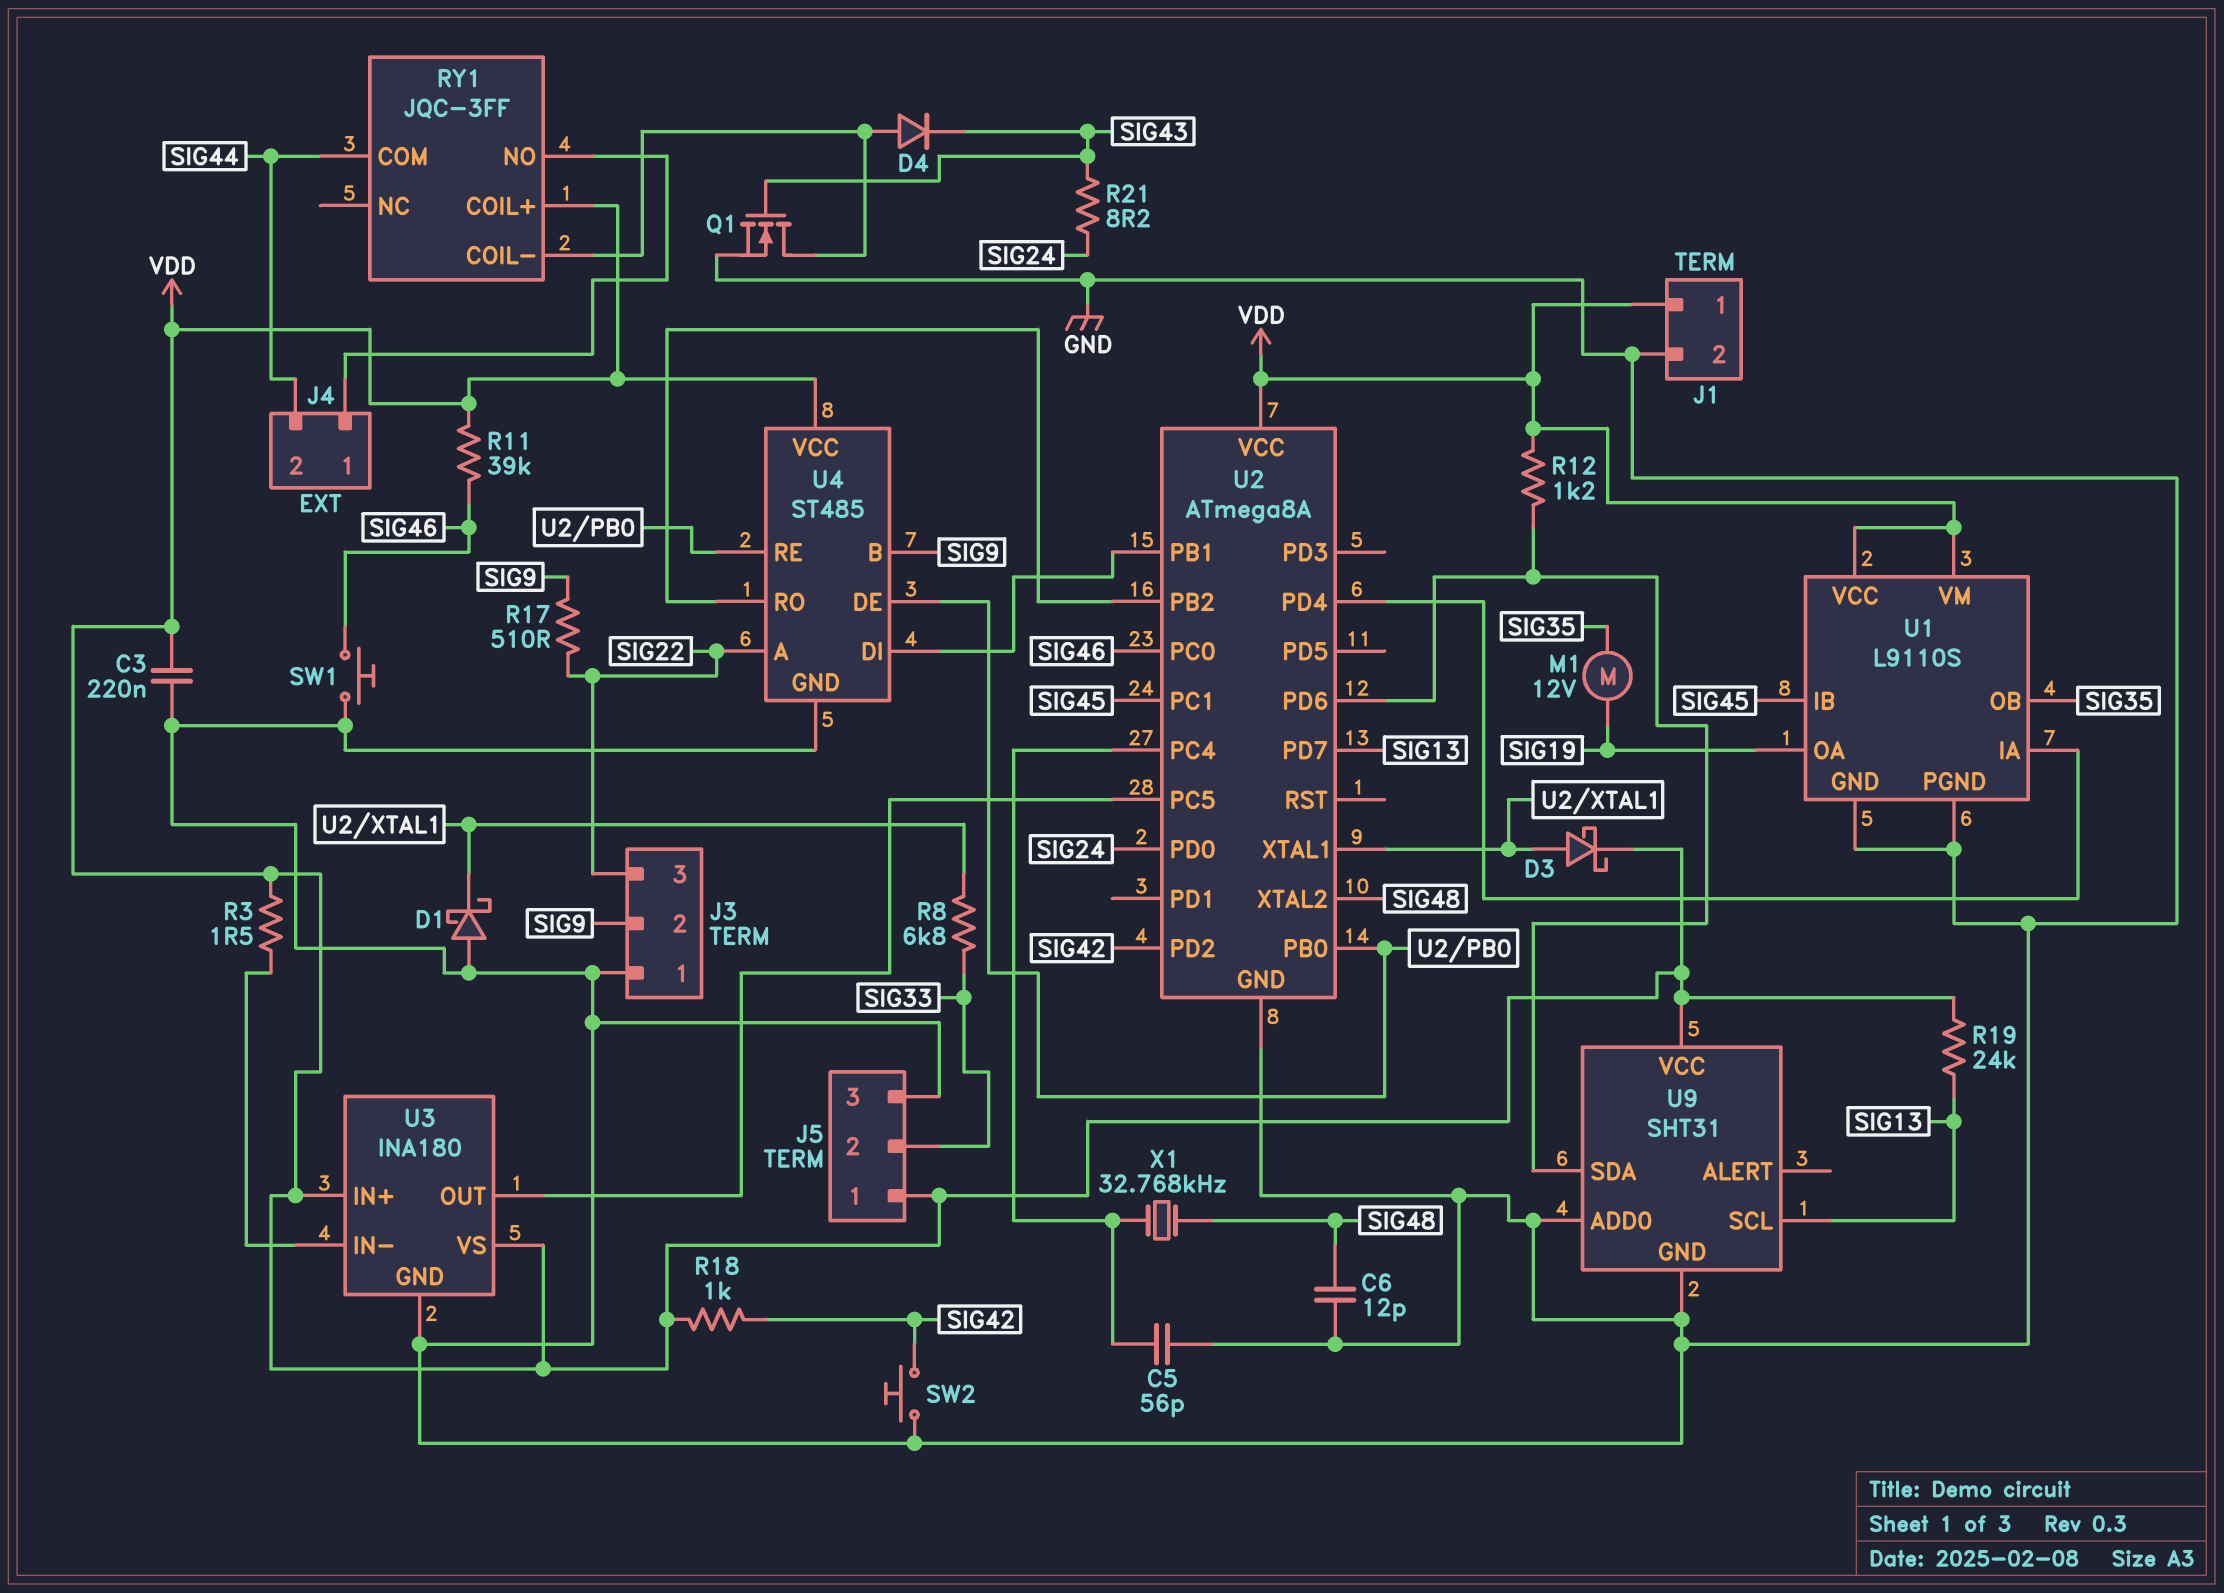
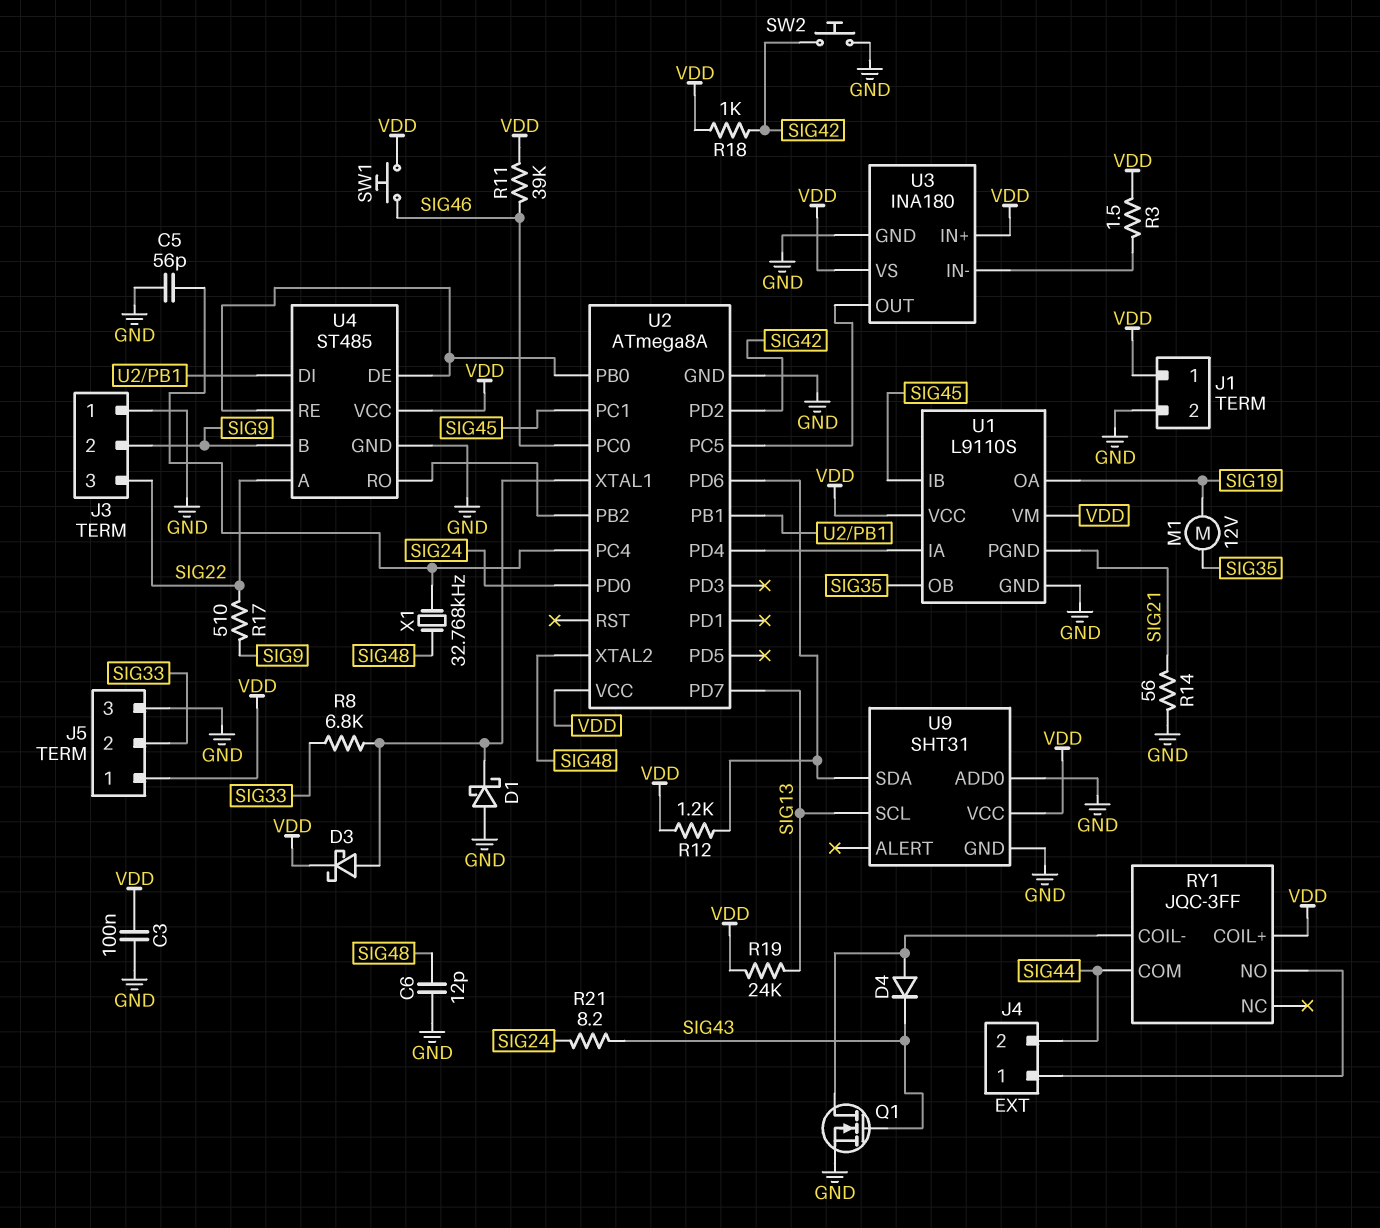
C3: 220nF (GND, VDD) -> 100nF (GND, VDD)
R14: none -> 56 (GND, SIG21)
SW1: button (GND, SIG46) -> button (SIG46, VDD)
U1 pin PGND: GND -> SIG21

